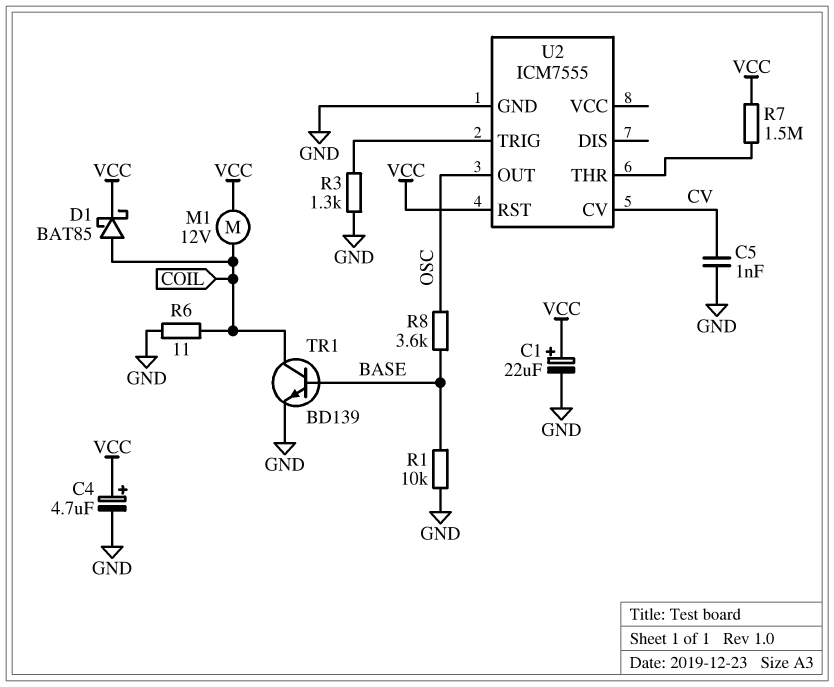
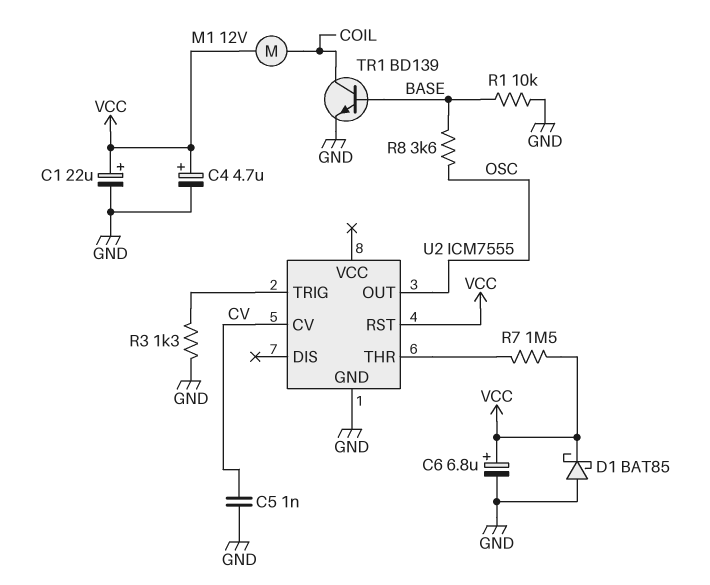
C6: none -> 6.8uF (plus VCC, minus GND)
D1: schottky BAT85 (A COIL, K VCC) -> schottky BAT85 (A GND, K VCC)
R6: 11 (COIL, GND) -> none

